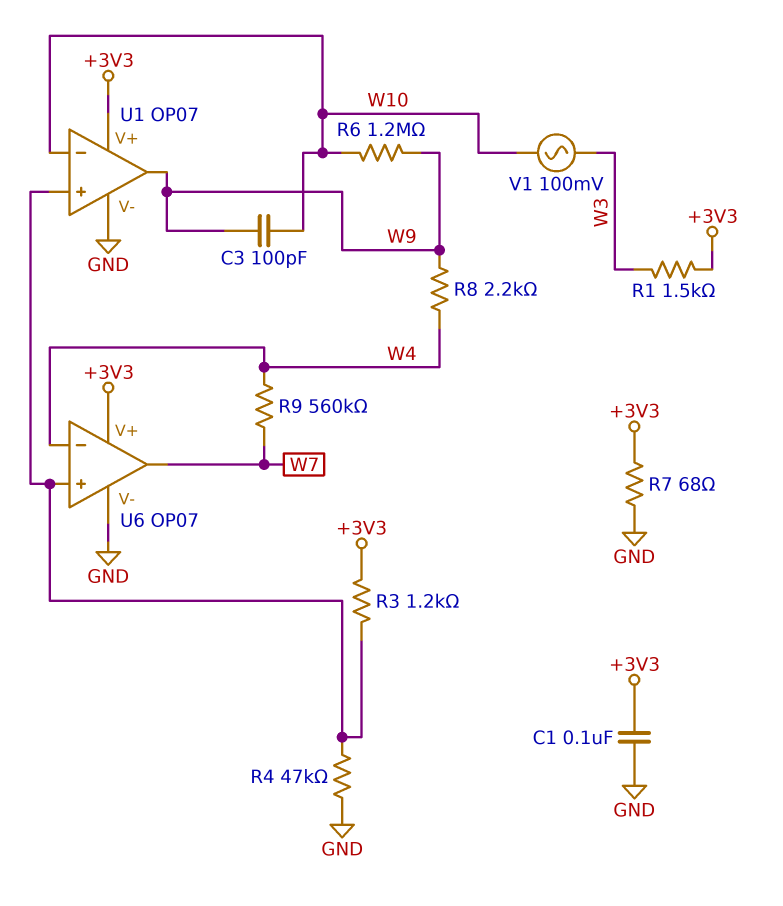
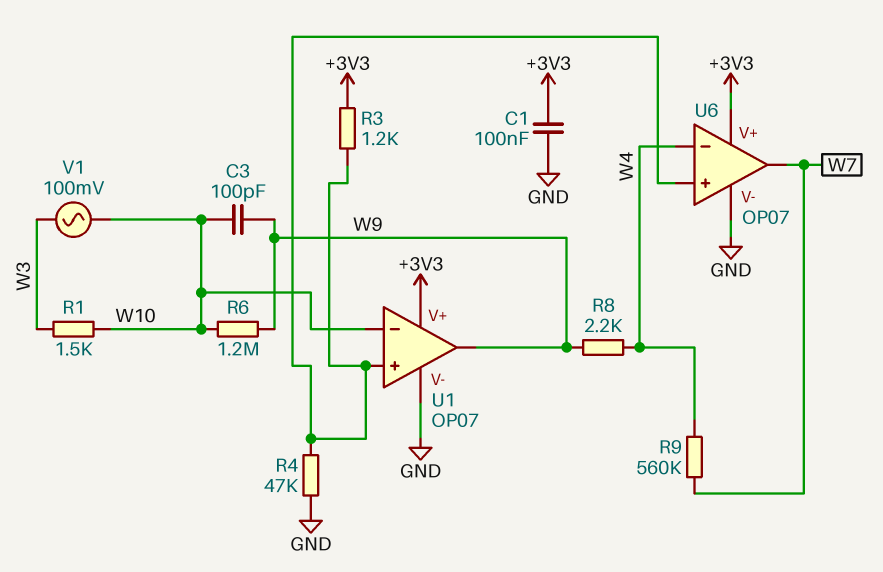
R1: 1.5k (+3V3, W3) -> 1.5k (W3, W10)
R7: 68 (+3V3, GND) -> none

